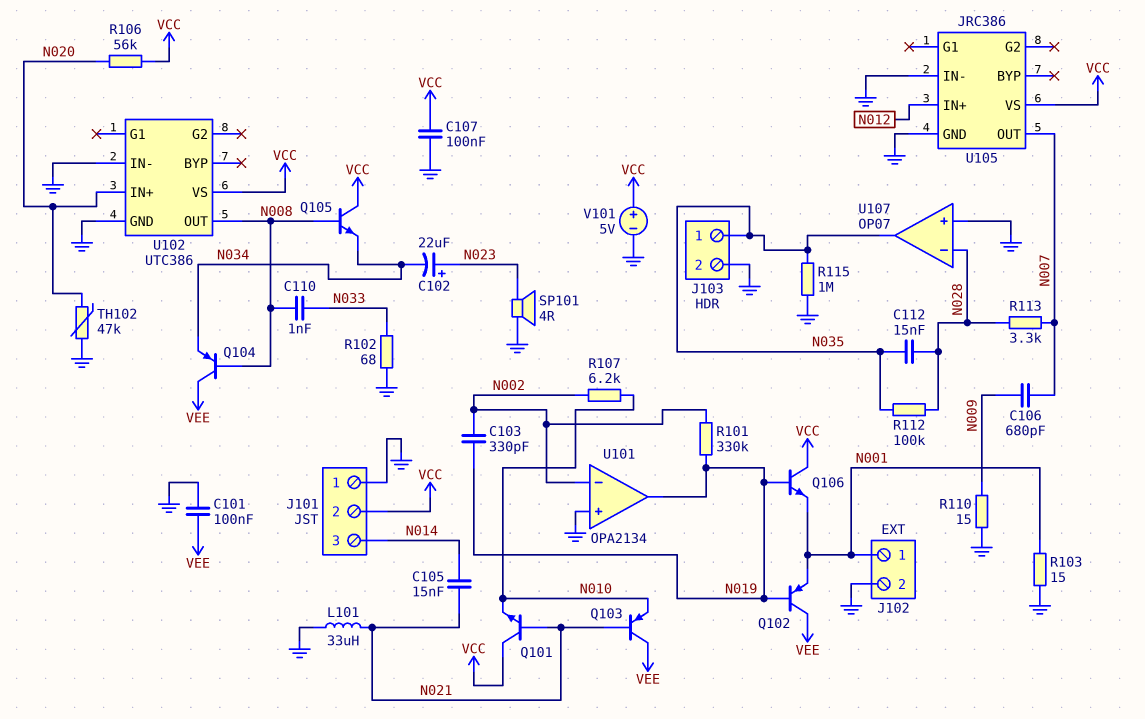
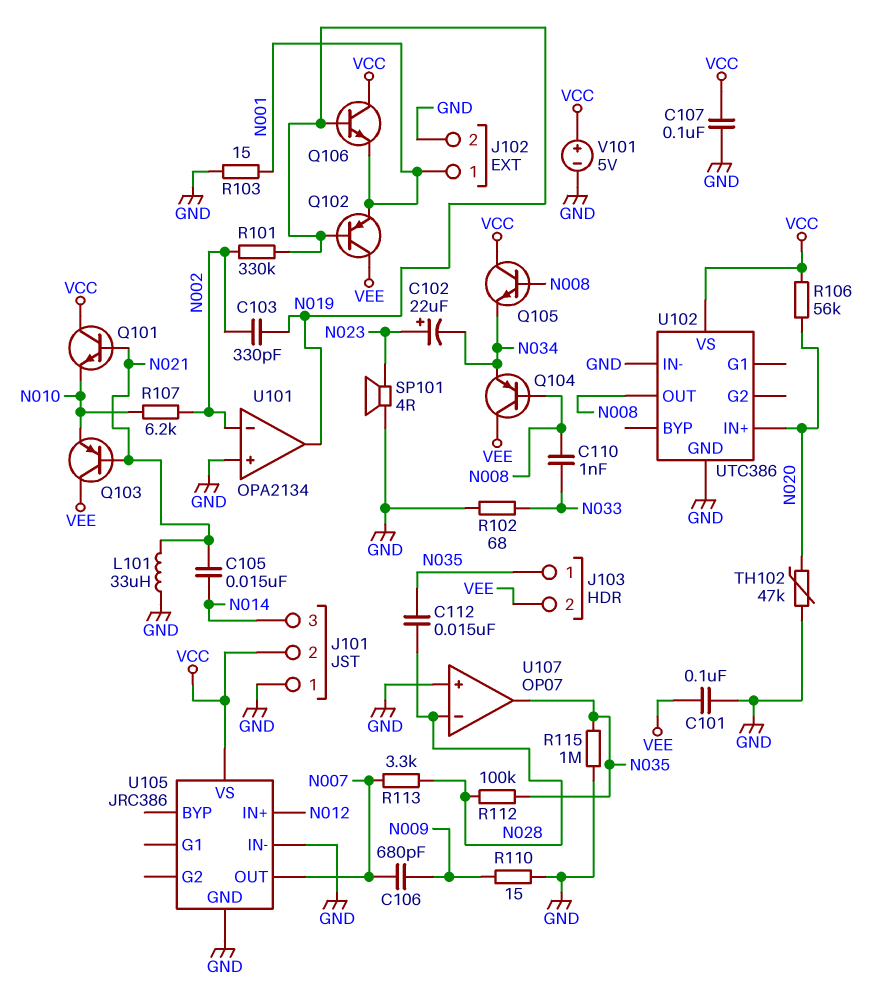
J103 pin 2: GND -> VEE

